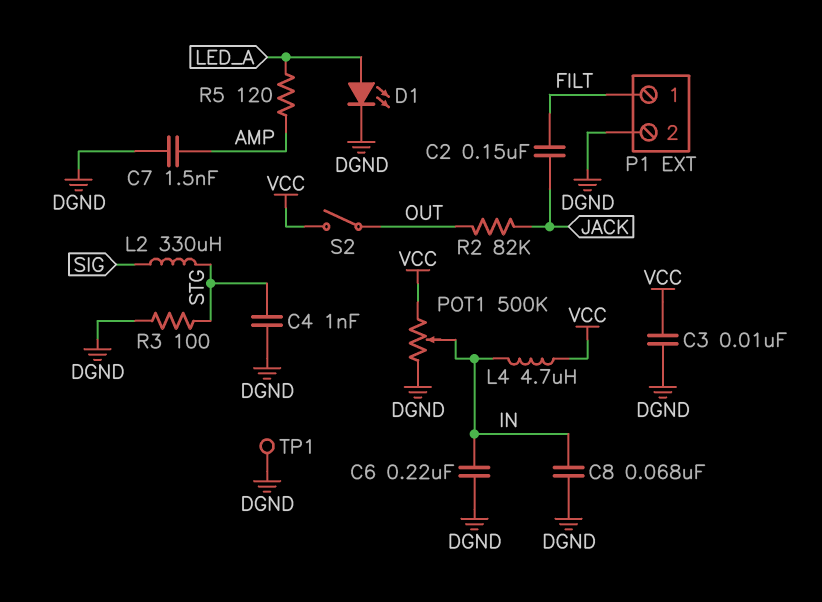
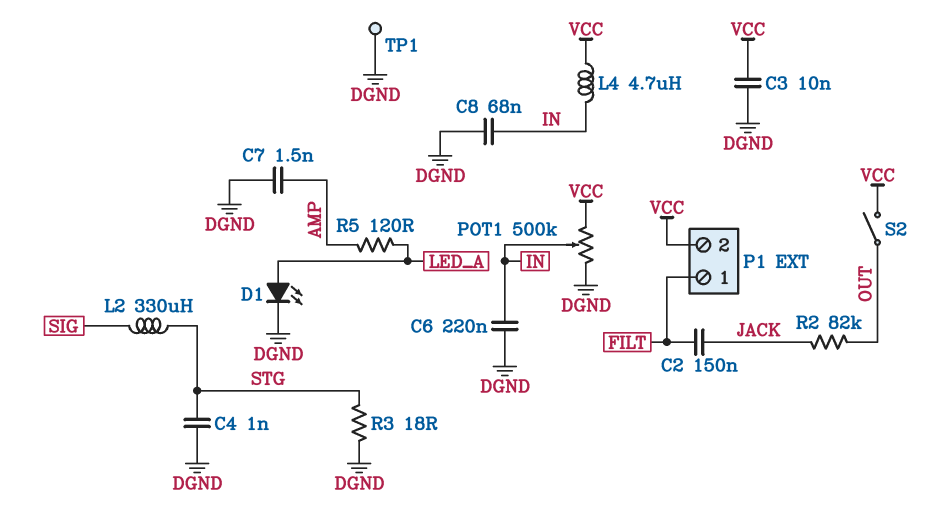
P1 pin 2: DGND -> VCC
R3: 100 (DGND, STG) -> 18 (DGND, STG)

